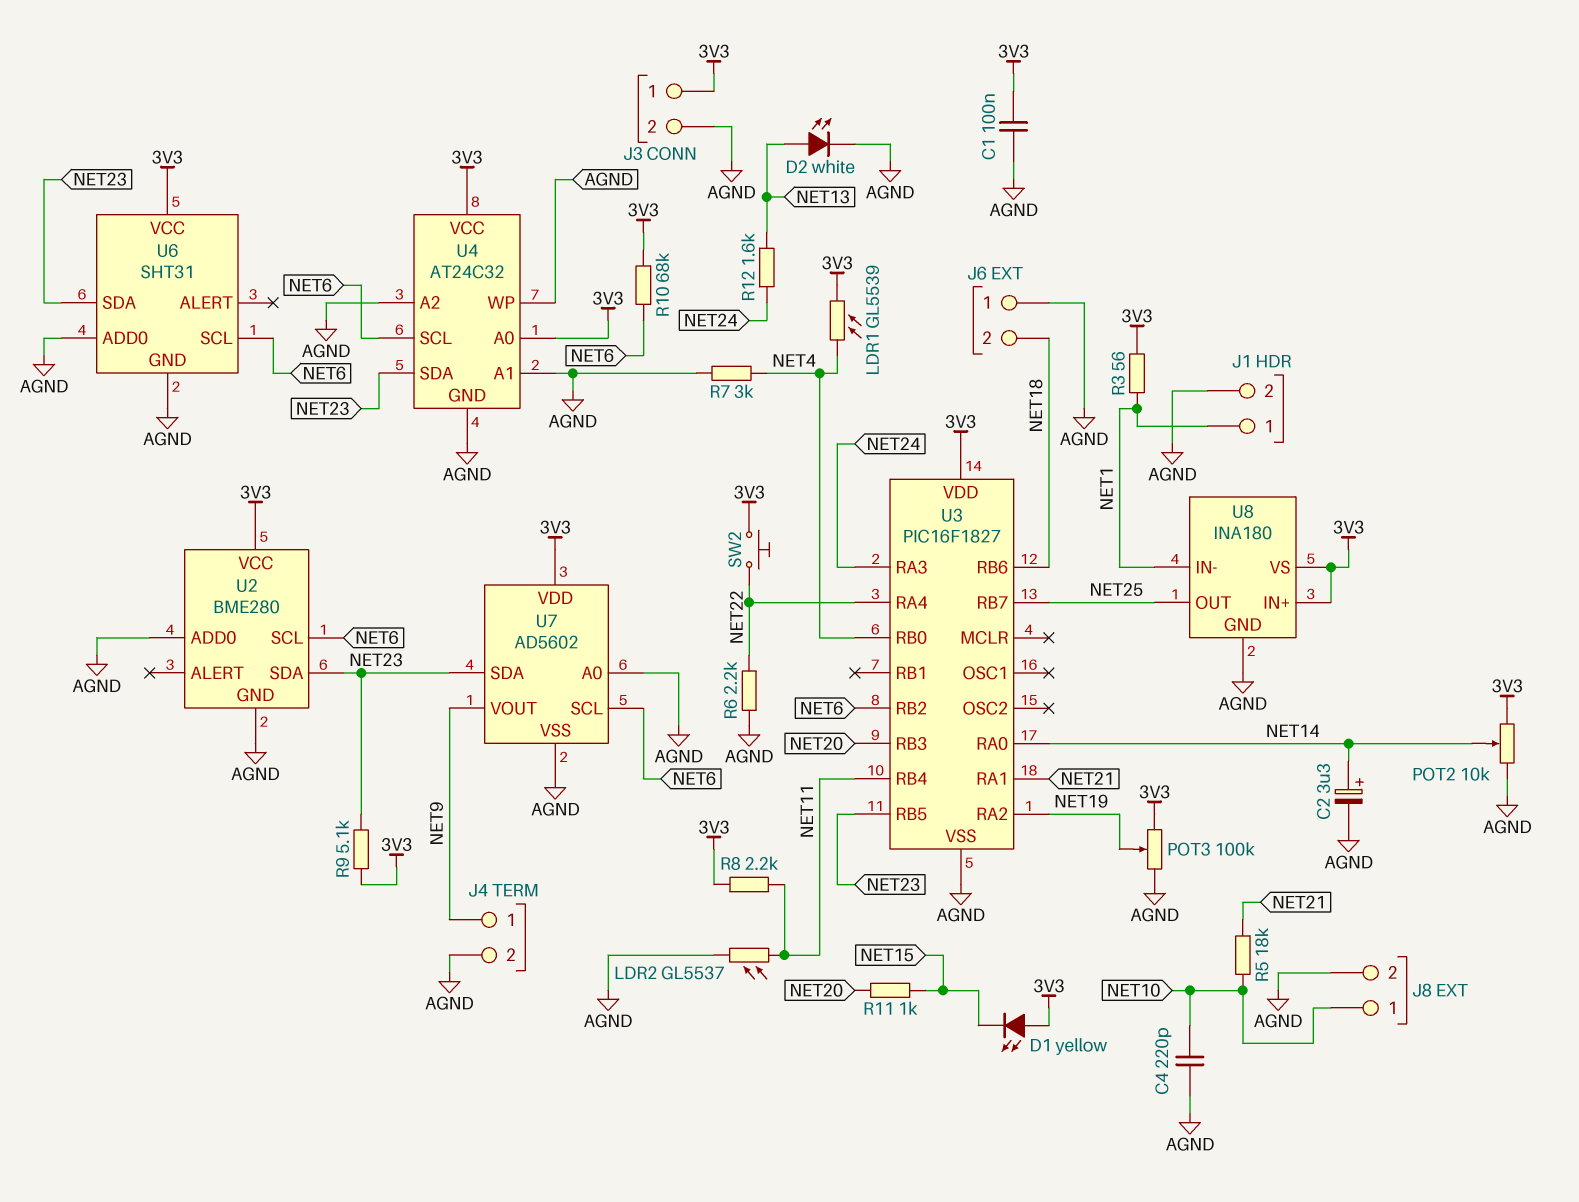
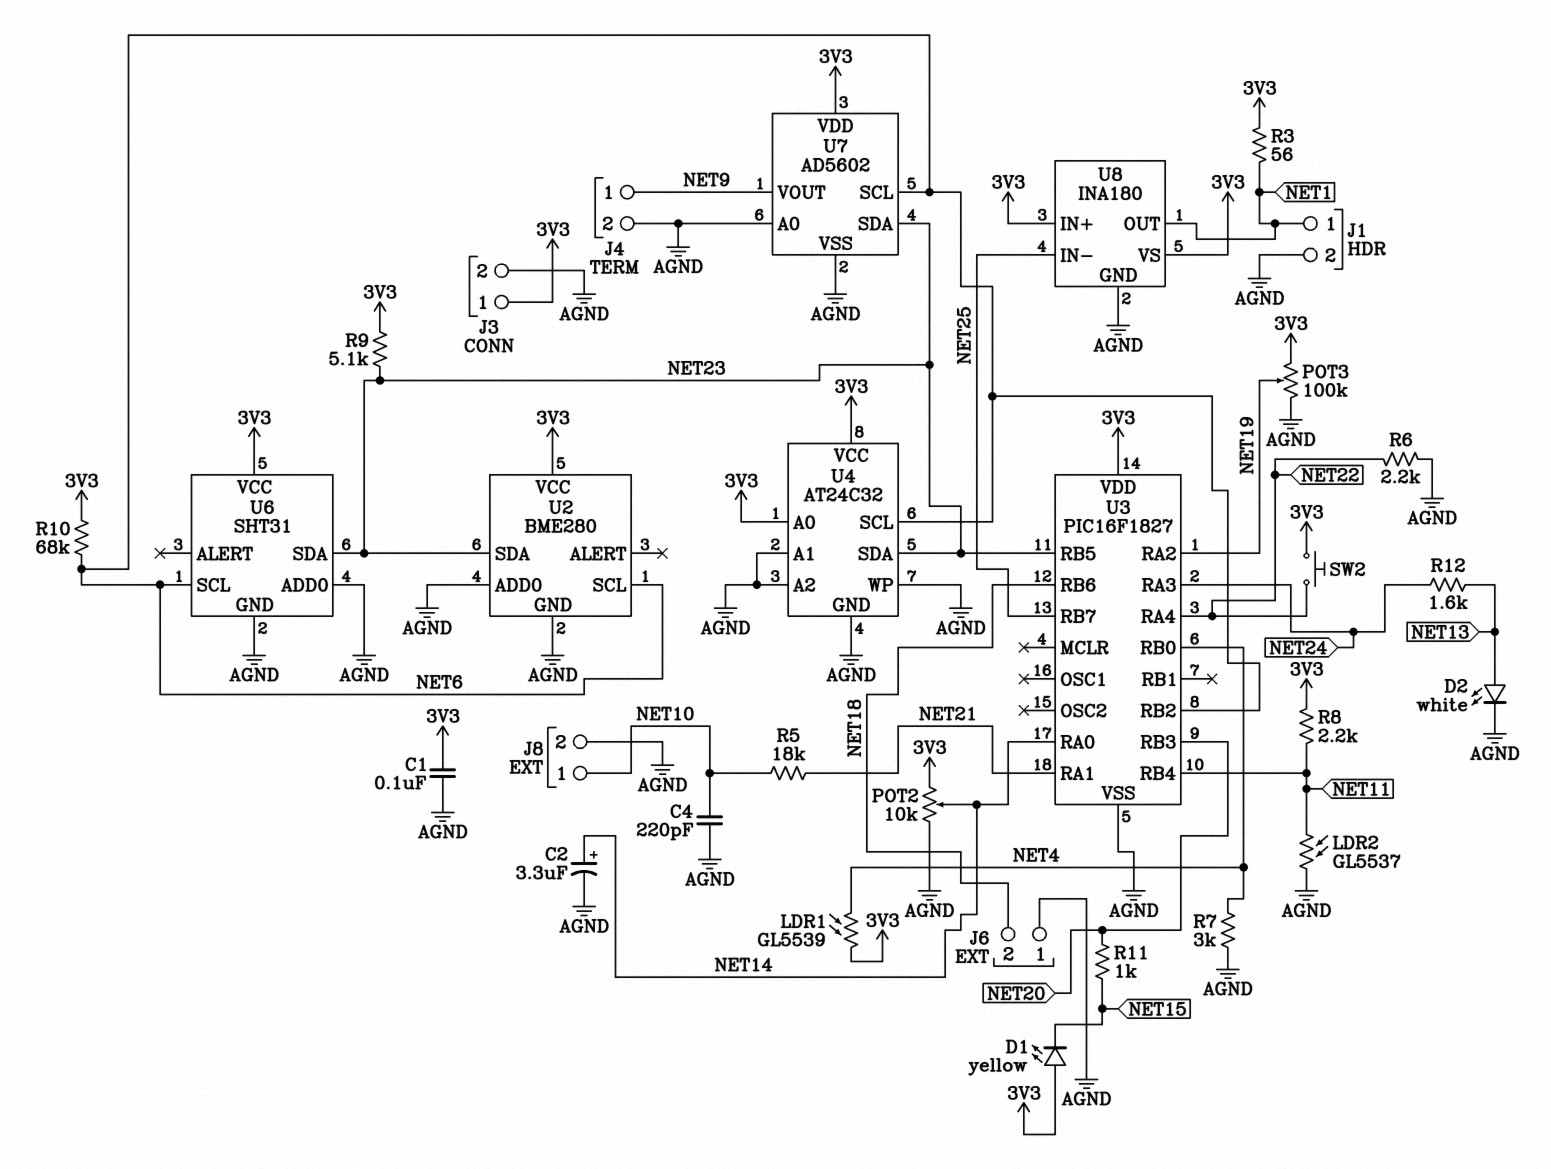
U8 pin IN-: NET1 -> NET25
U8 pin OUT: NET25 -> NET1

